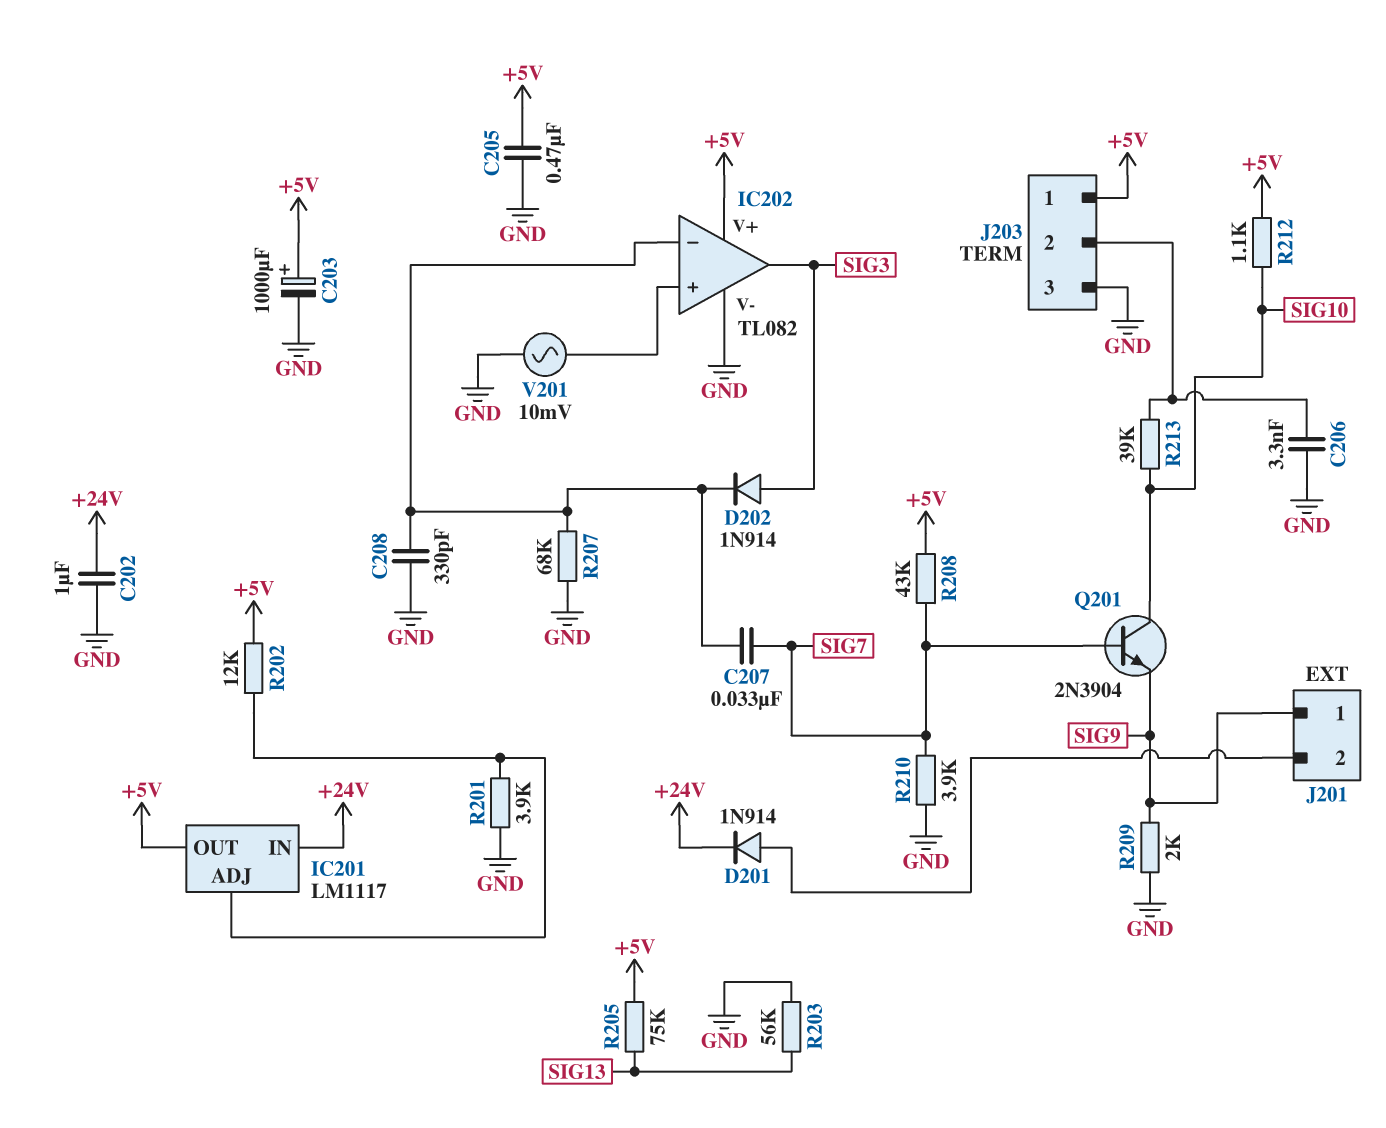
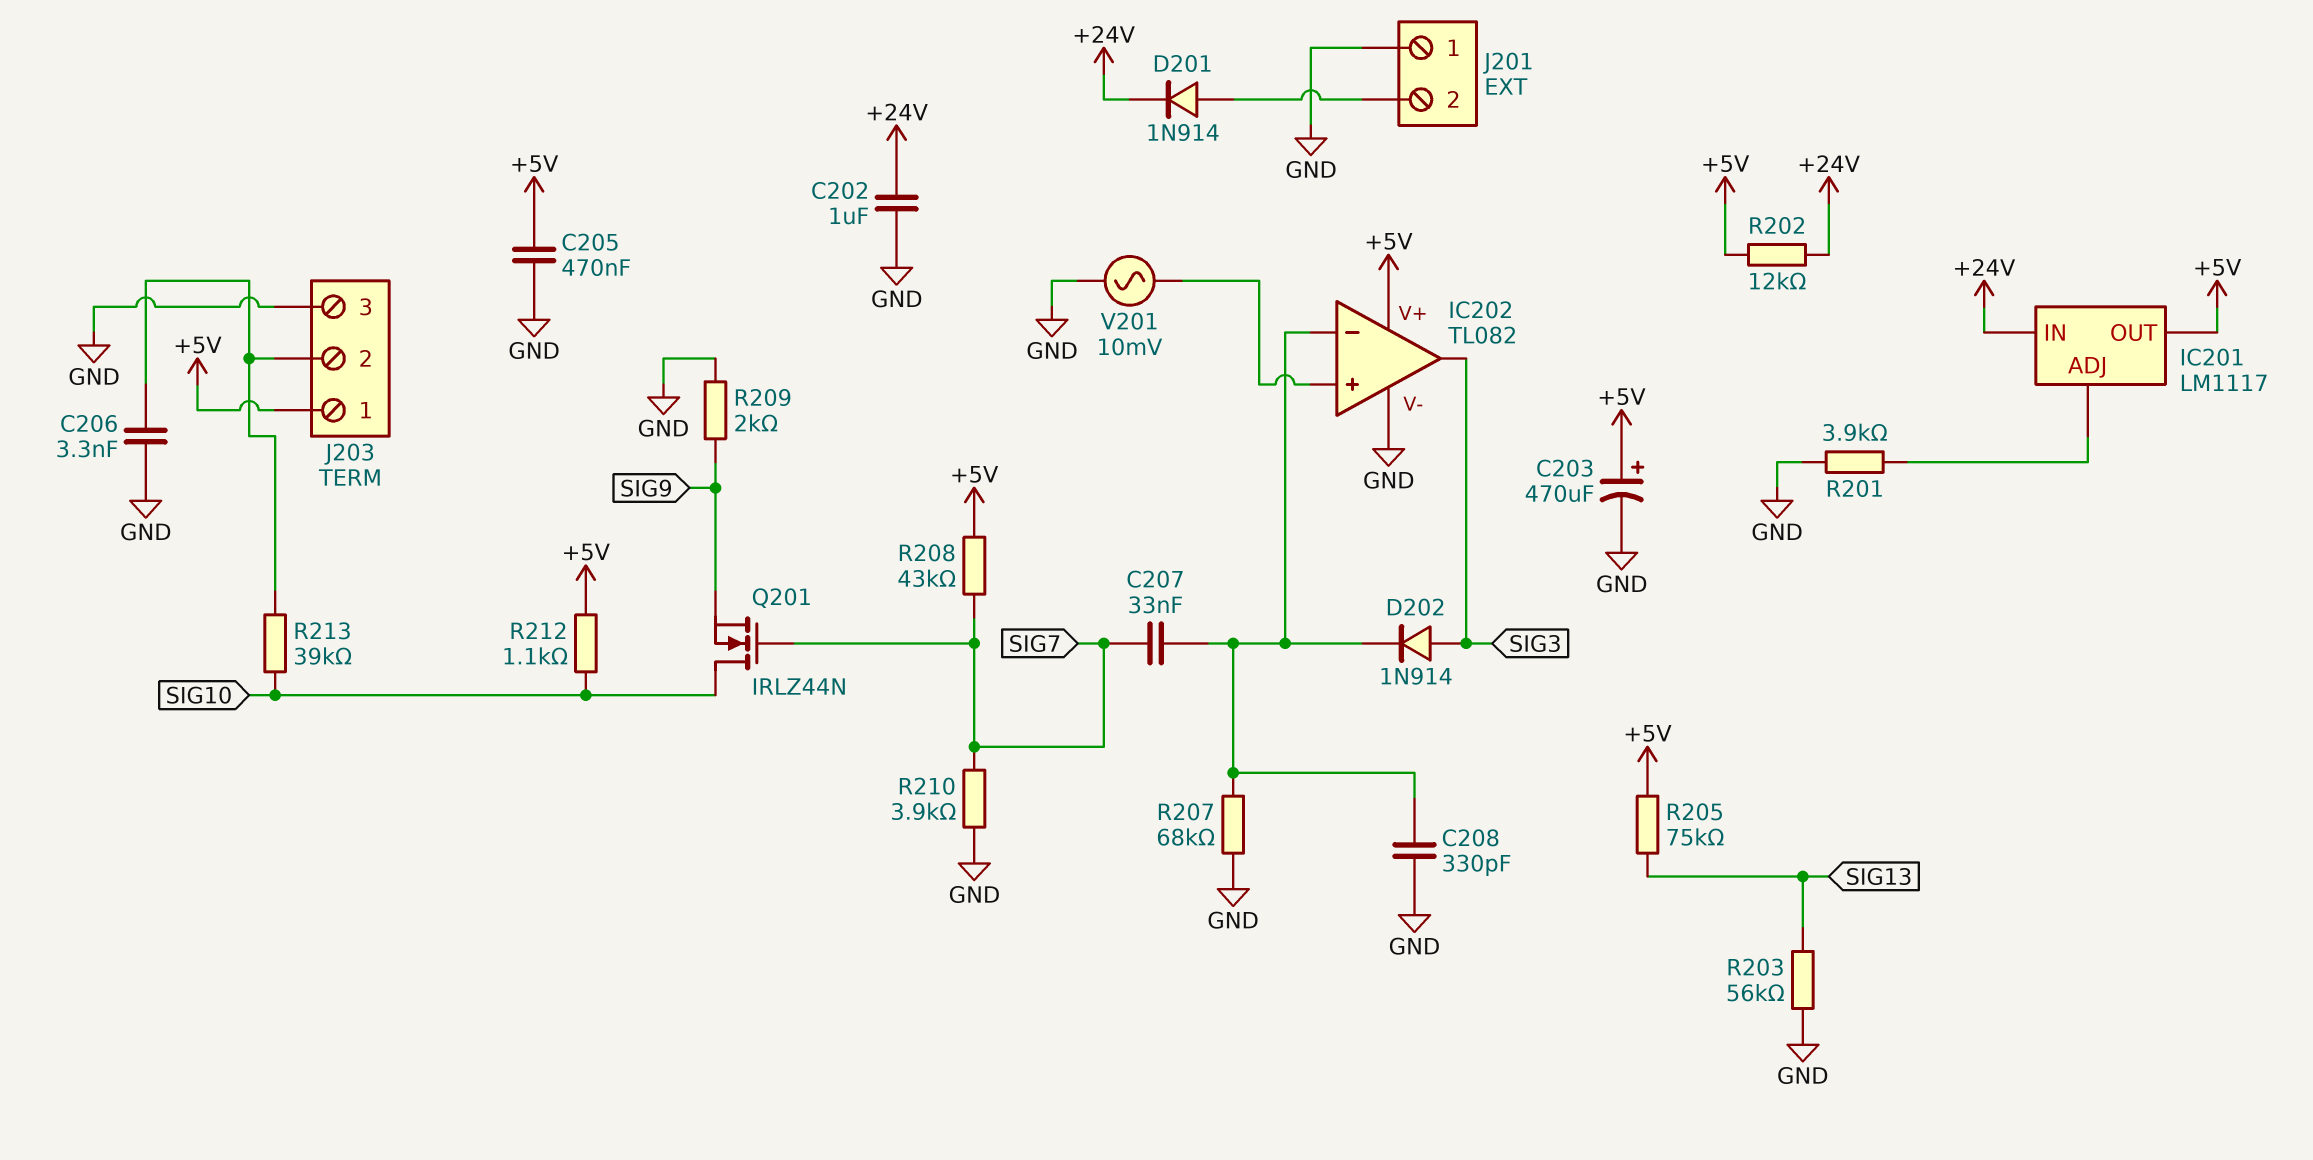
C203: 1000uF (plus +5V, minus GND) -> 470uF (plus +5V, minus GND)
J201 pin 1: SIG9 -> GND
Q201: NPN 2N3904 (B SIG7, C SIG10, E SIG9) -> NMOS IRLZ44N (G SIG7, D SIG10, S SIG9)
R202: 12k (+5V, IC201/ADJ) -> 12k (+5V, +24V)

